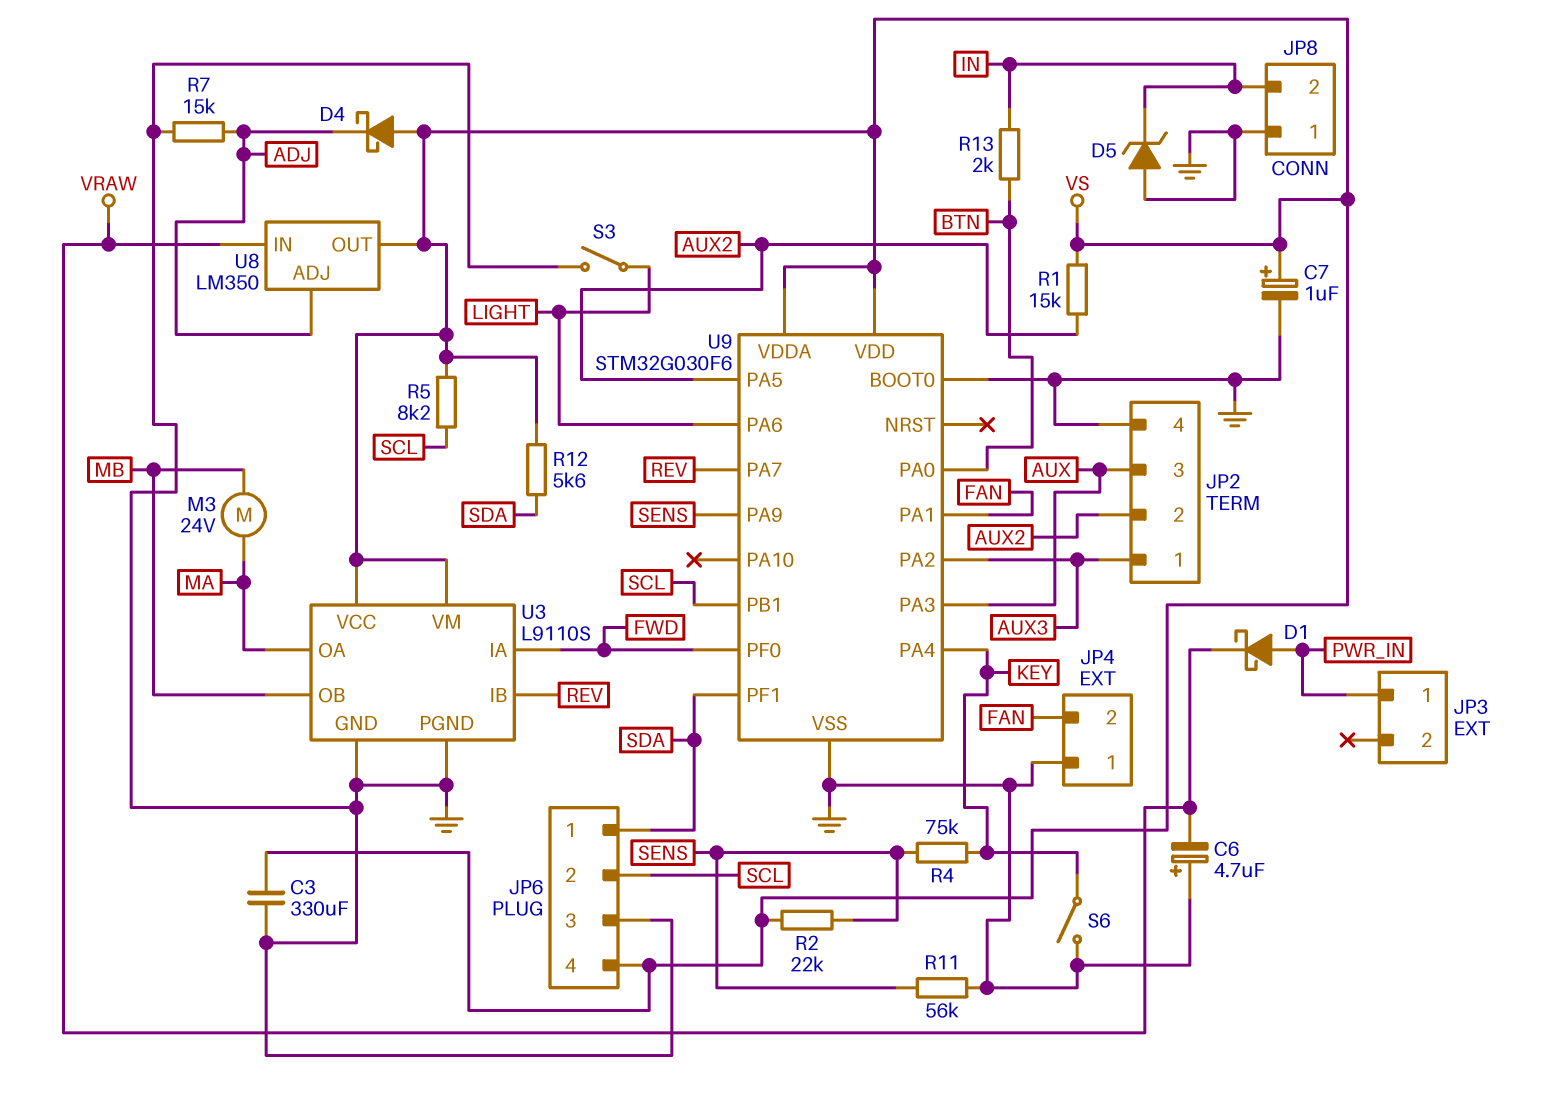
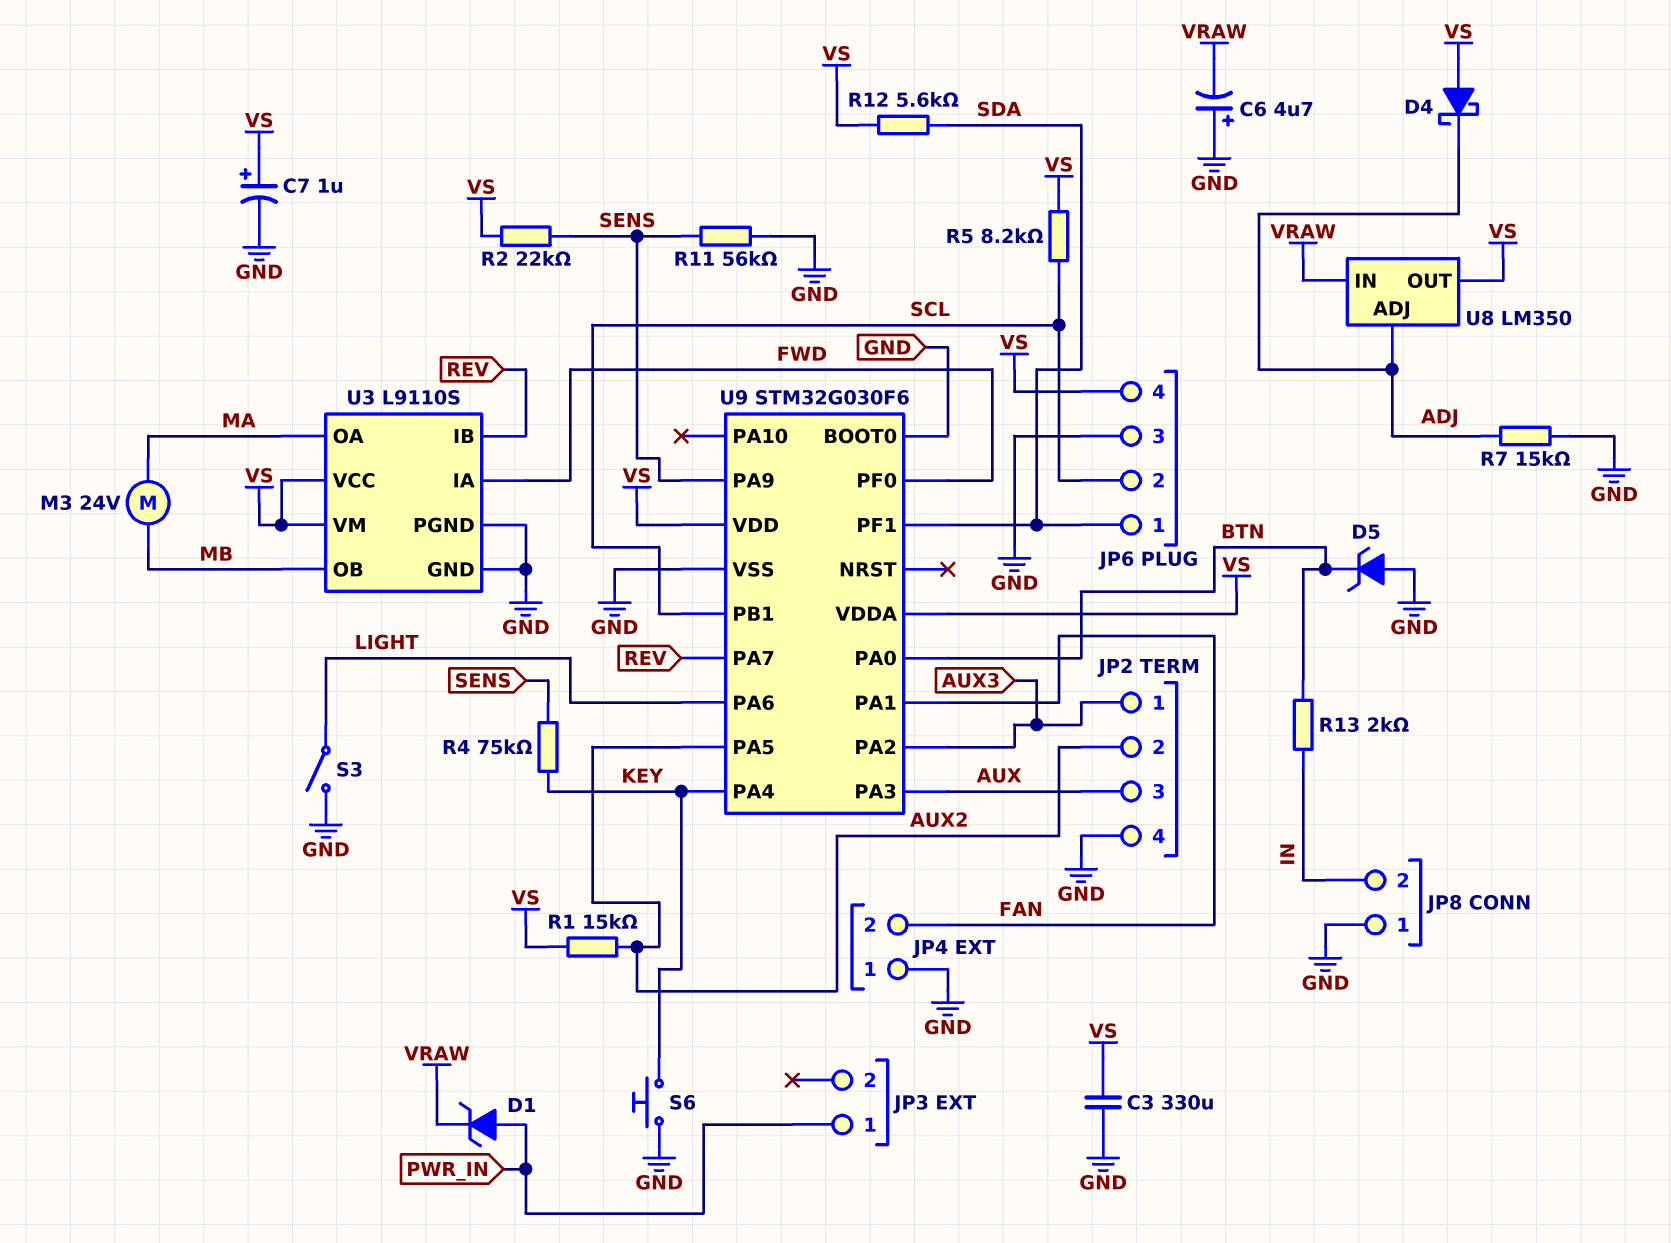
D1: schottky (A PWR_IN, K VRAW) -> zener (A PWR_IN, K VRAW)
D5: zener (A GND, K IN) -> zener (A GND, K BTN)
S6: switch (GND, KEY) -> button (GND, KEY)

